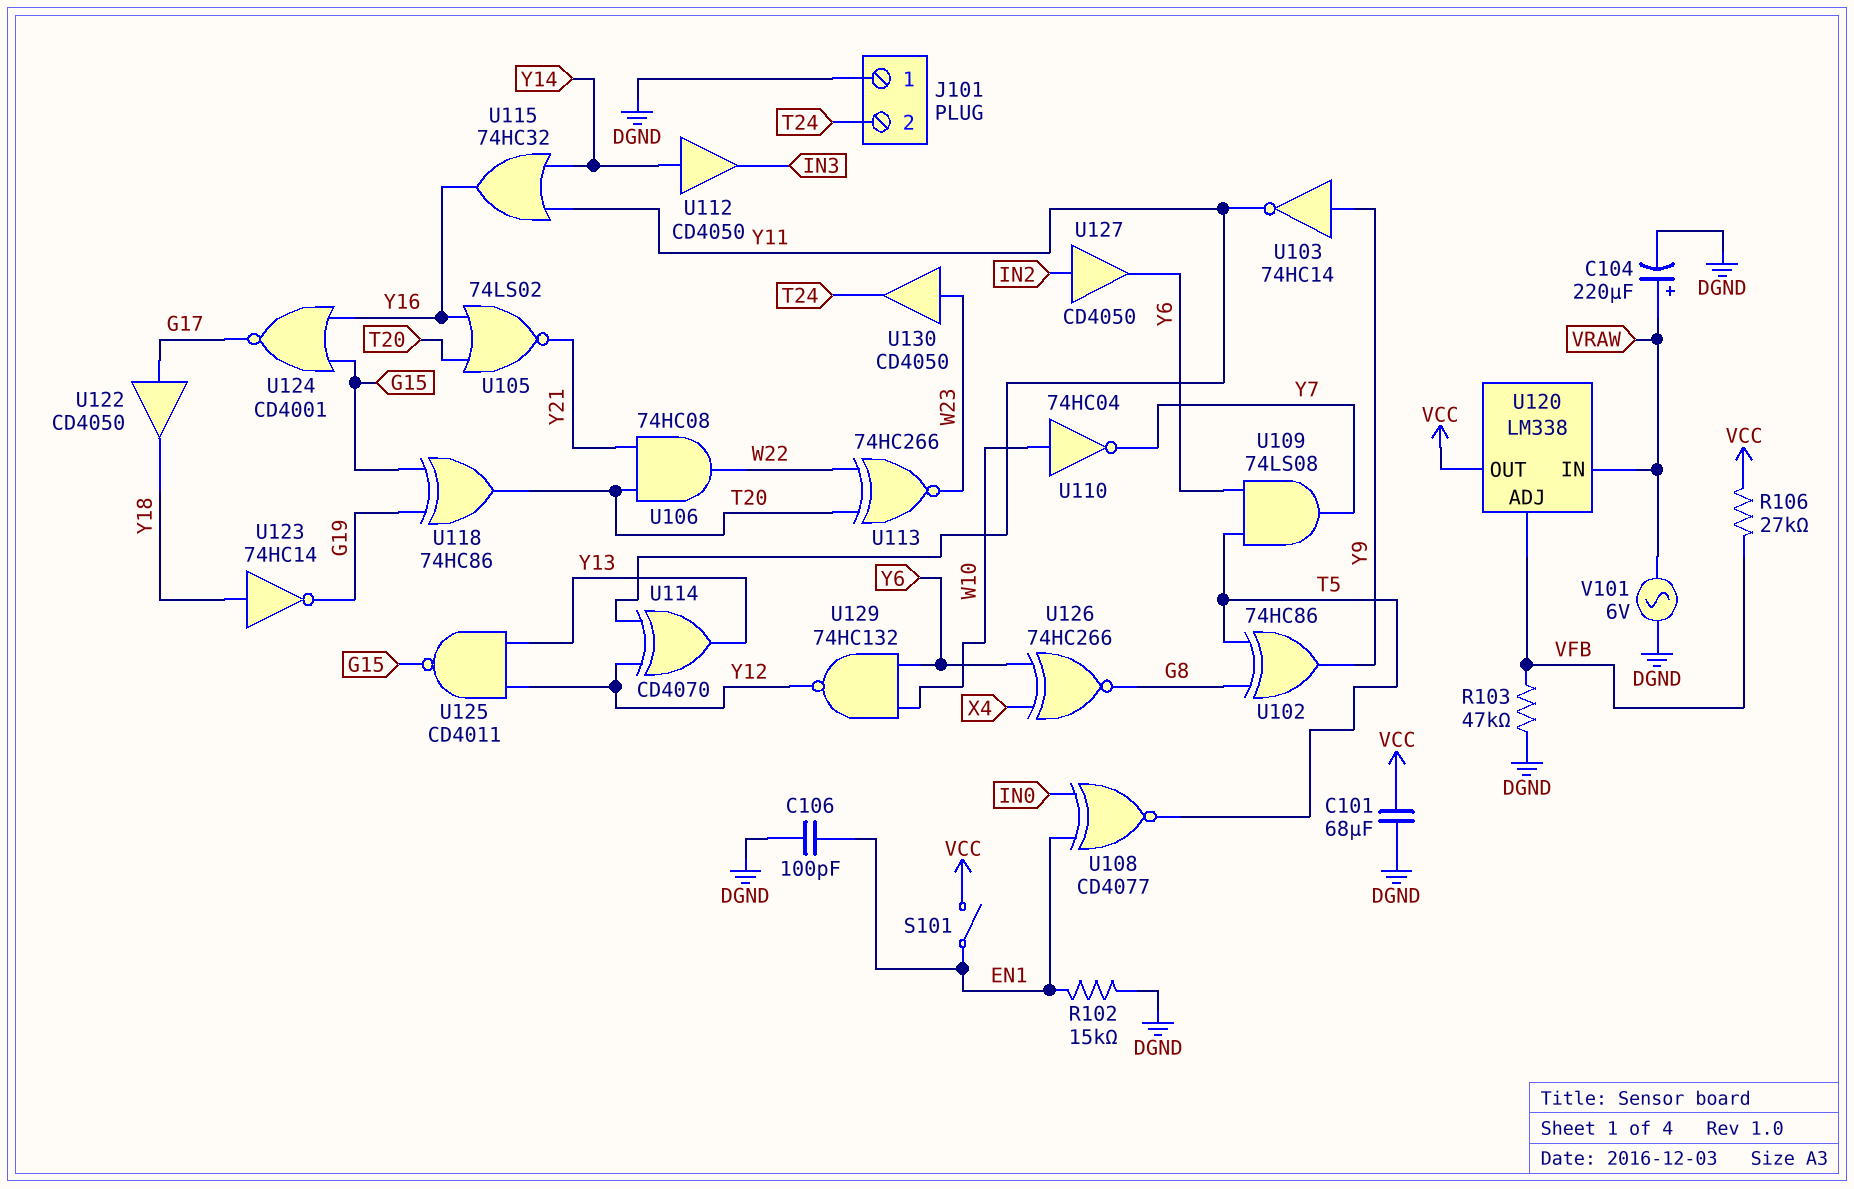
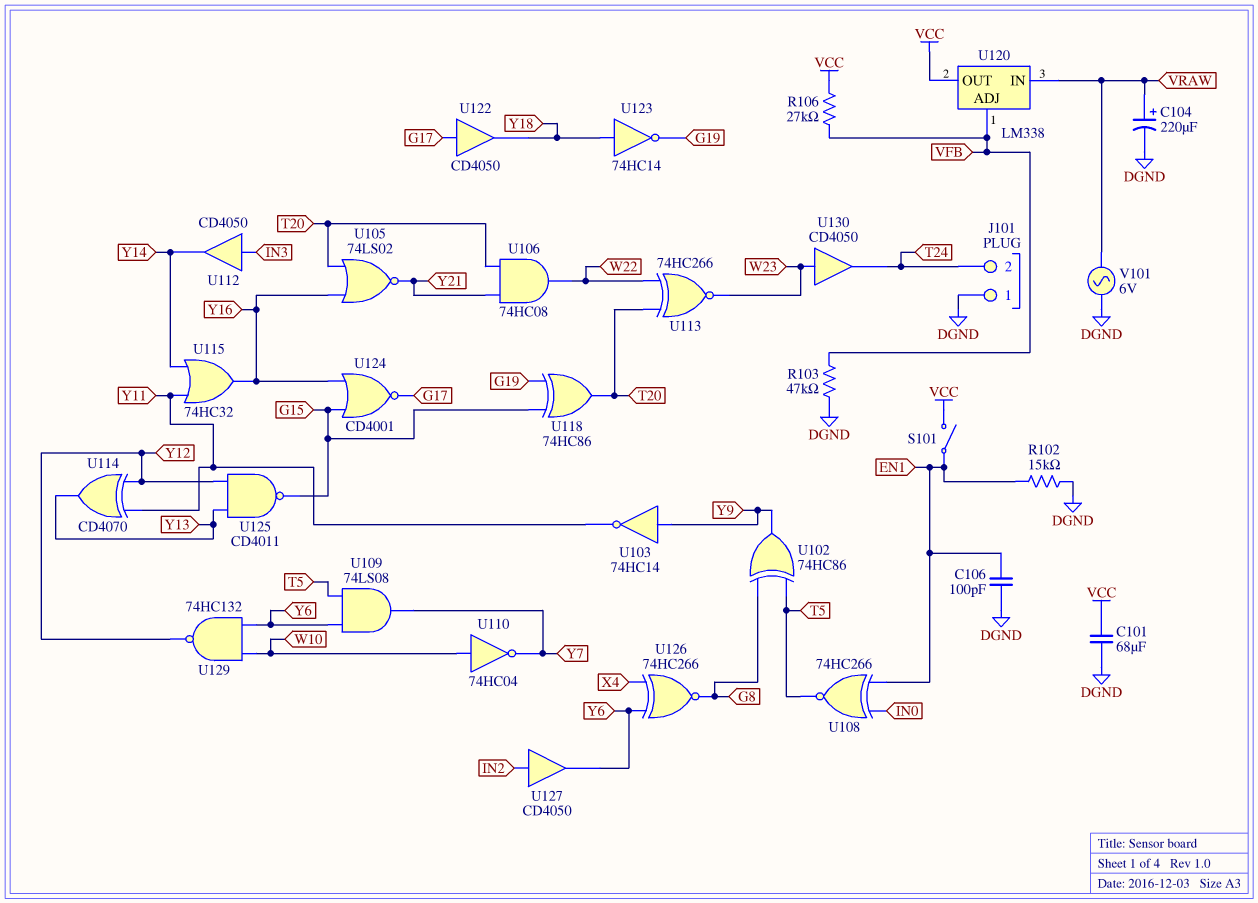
U108: XNOR CD4077 (in EN1, in IN0, out T5) -> XNOR 74HC266 (in EN1, in IN0, out T5)
U112: buffer CD4050 (in Y14, out IN3) -> buffer CD4050 (in IN3, out Y14)

